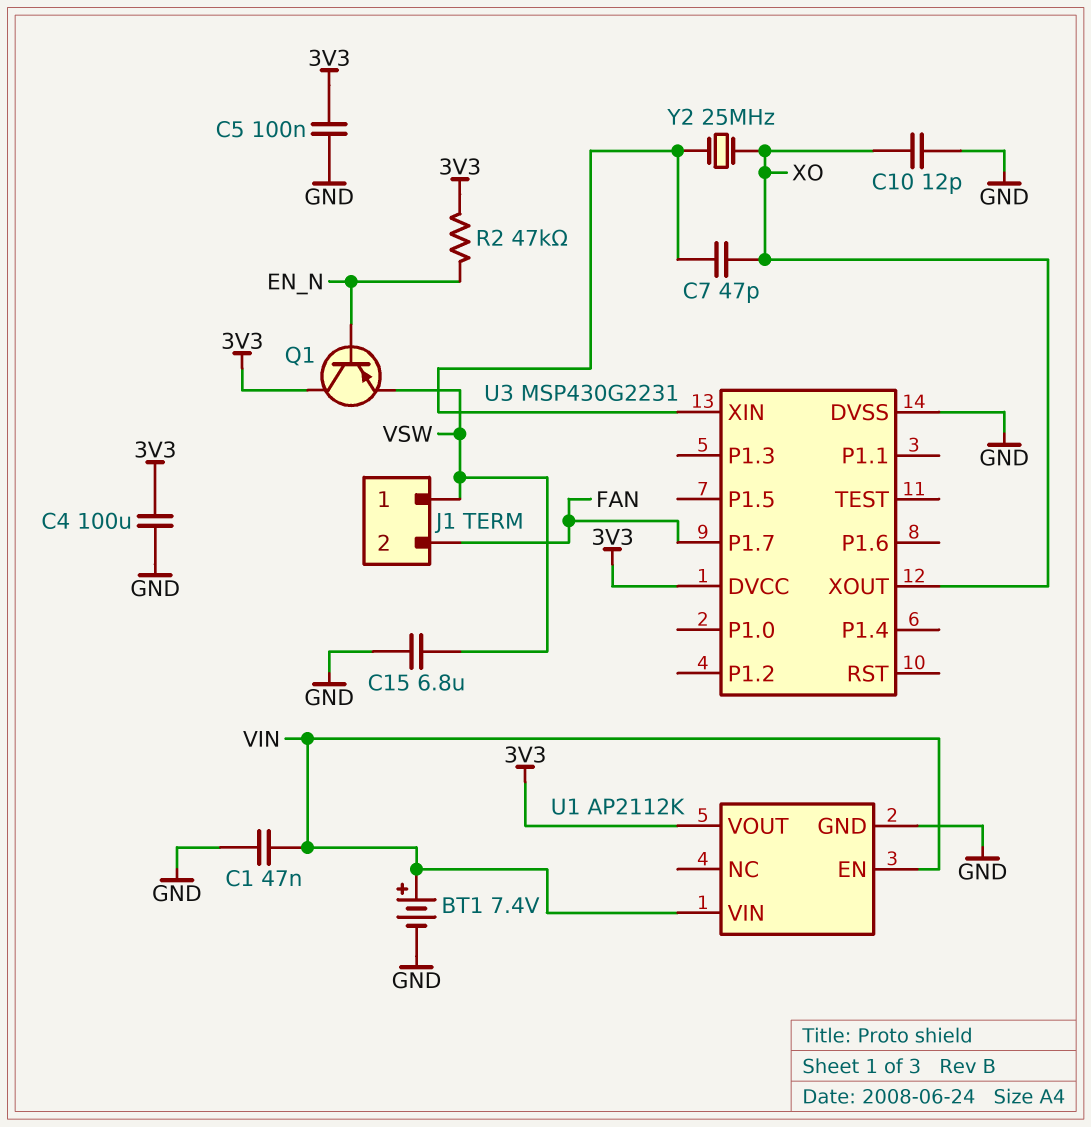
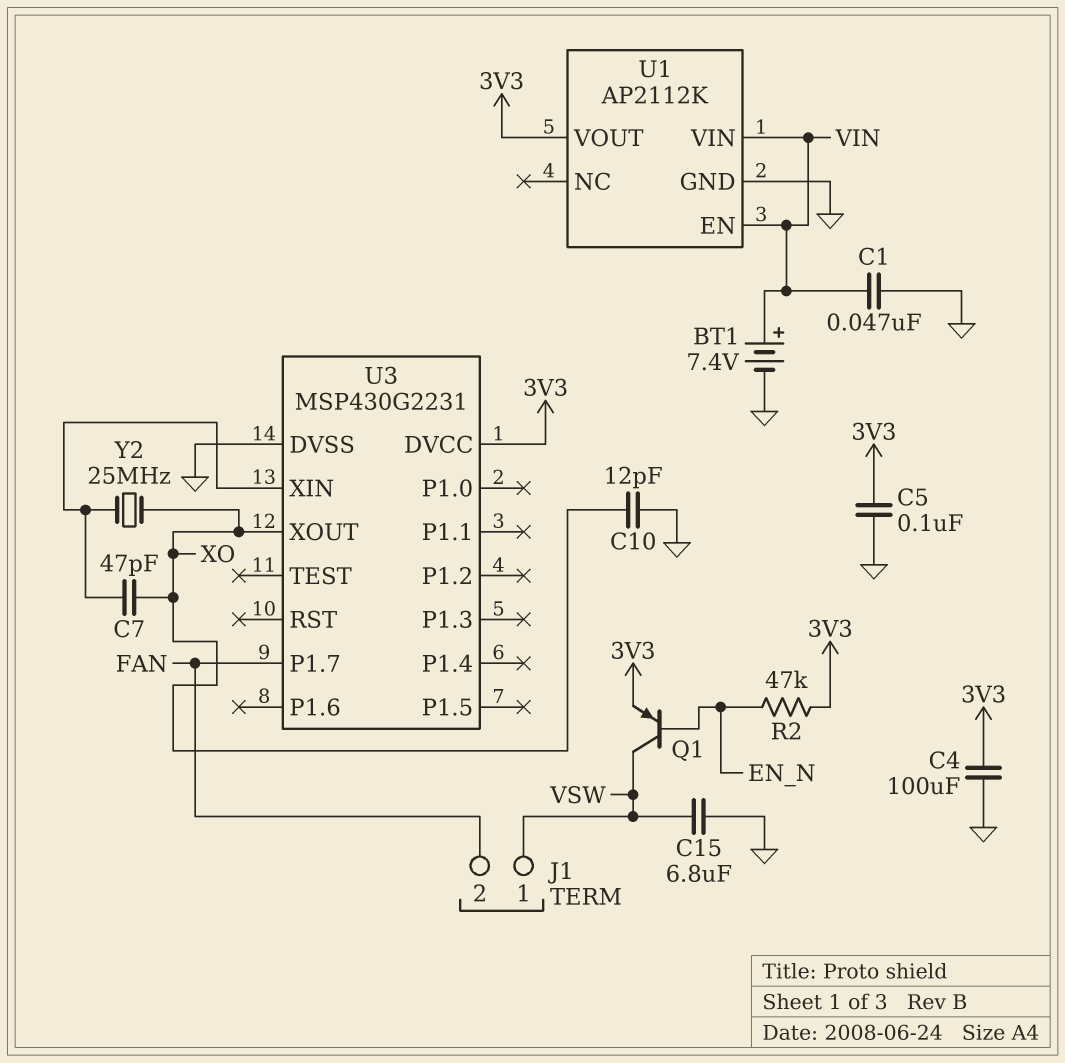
Q1: PNP (B EN_N, C 3V3, E VSW) -> PNP (B EN_N, C VSW, E 3V3)

